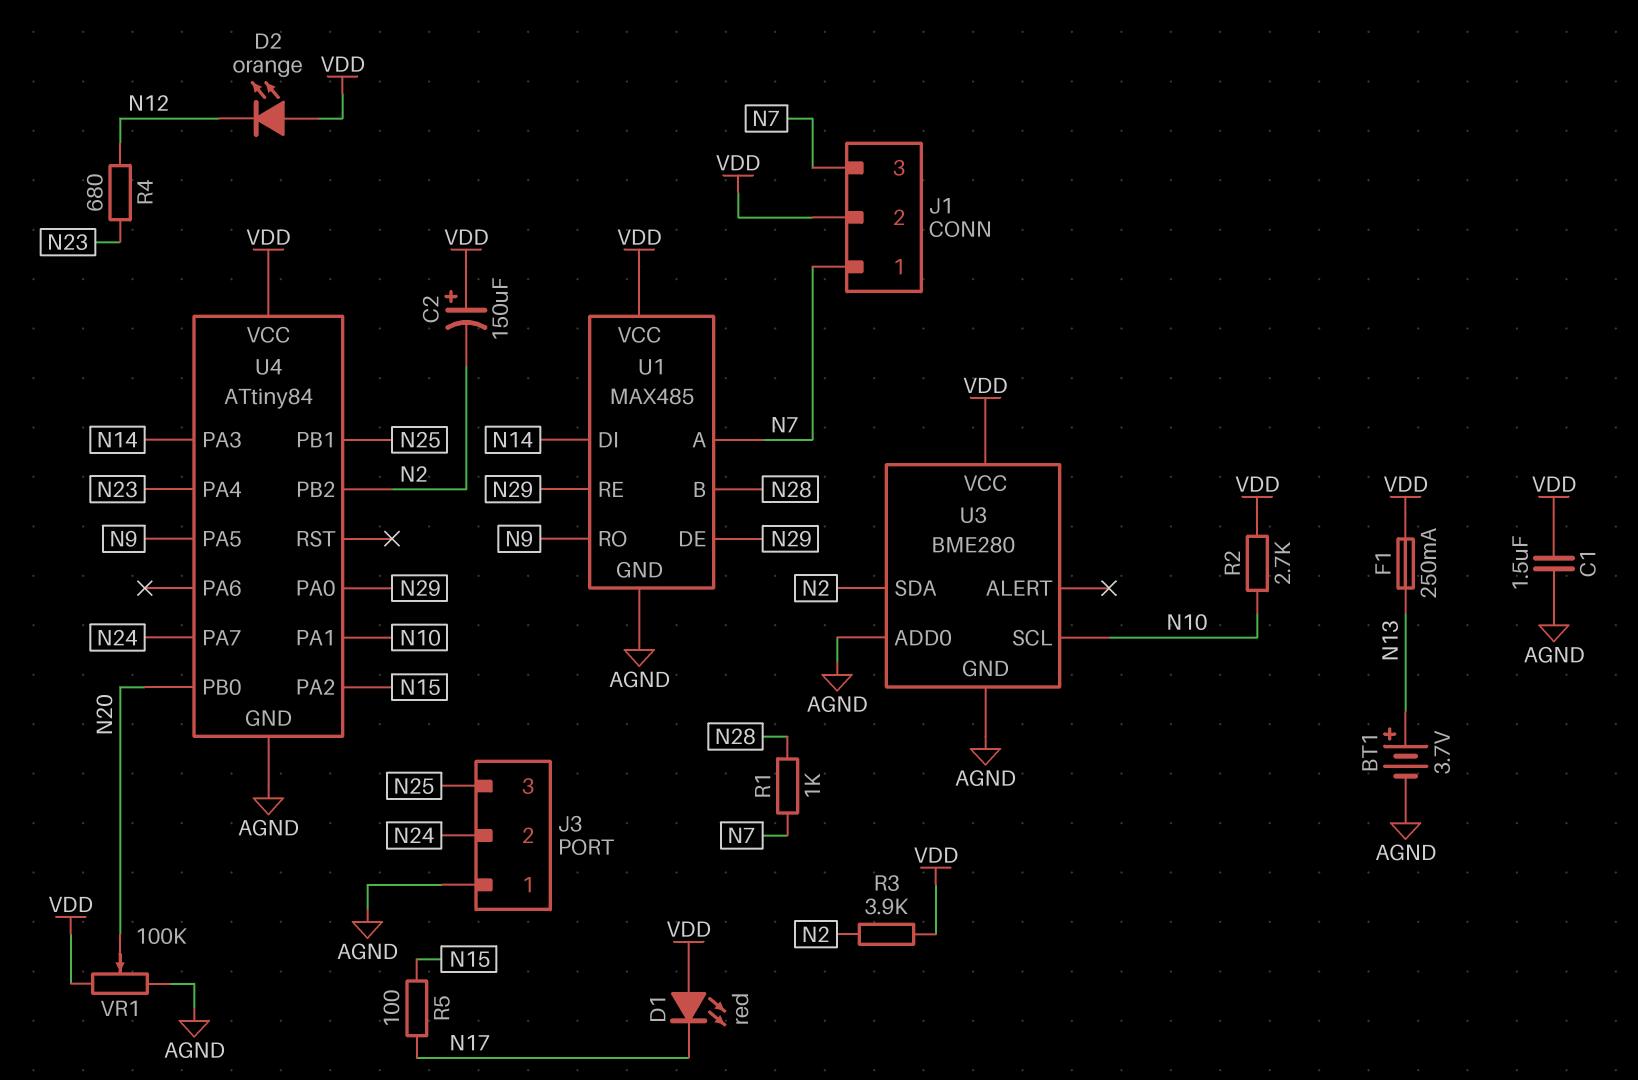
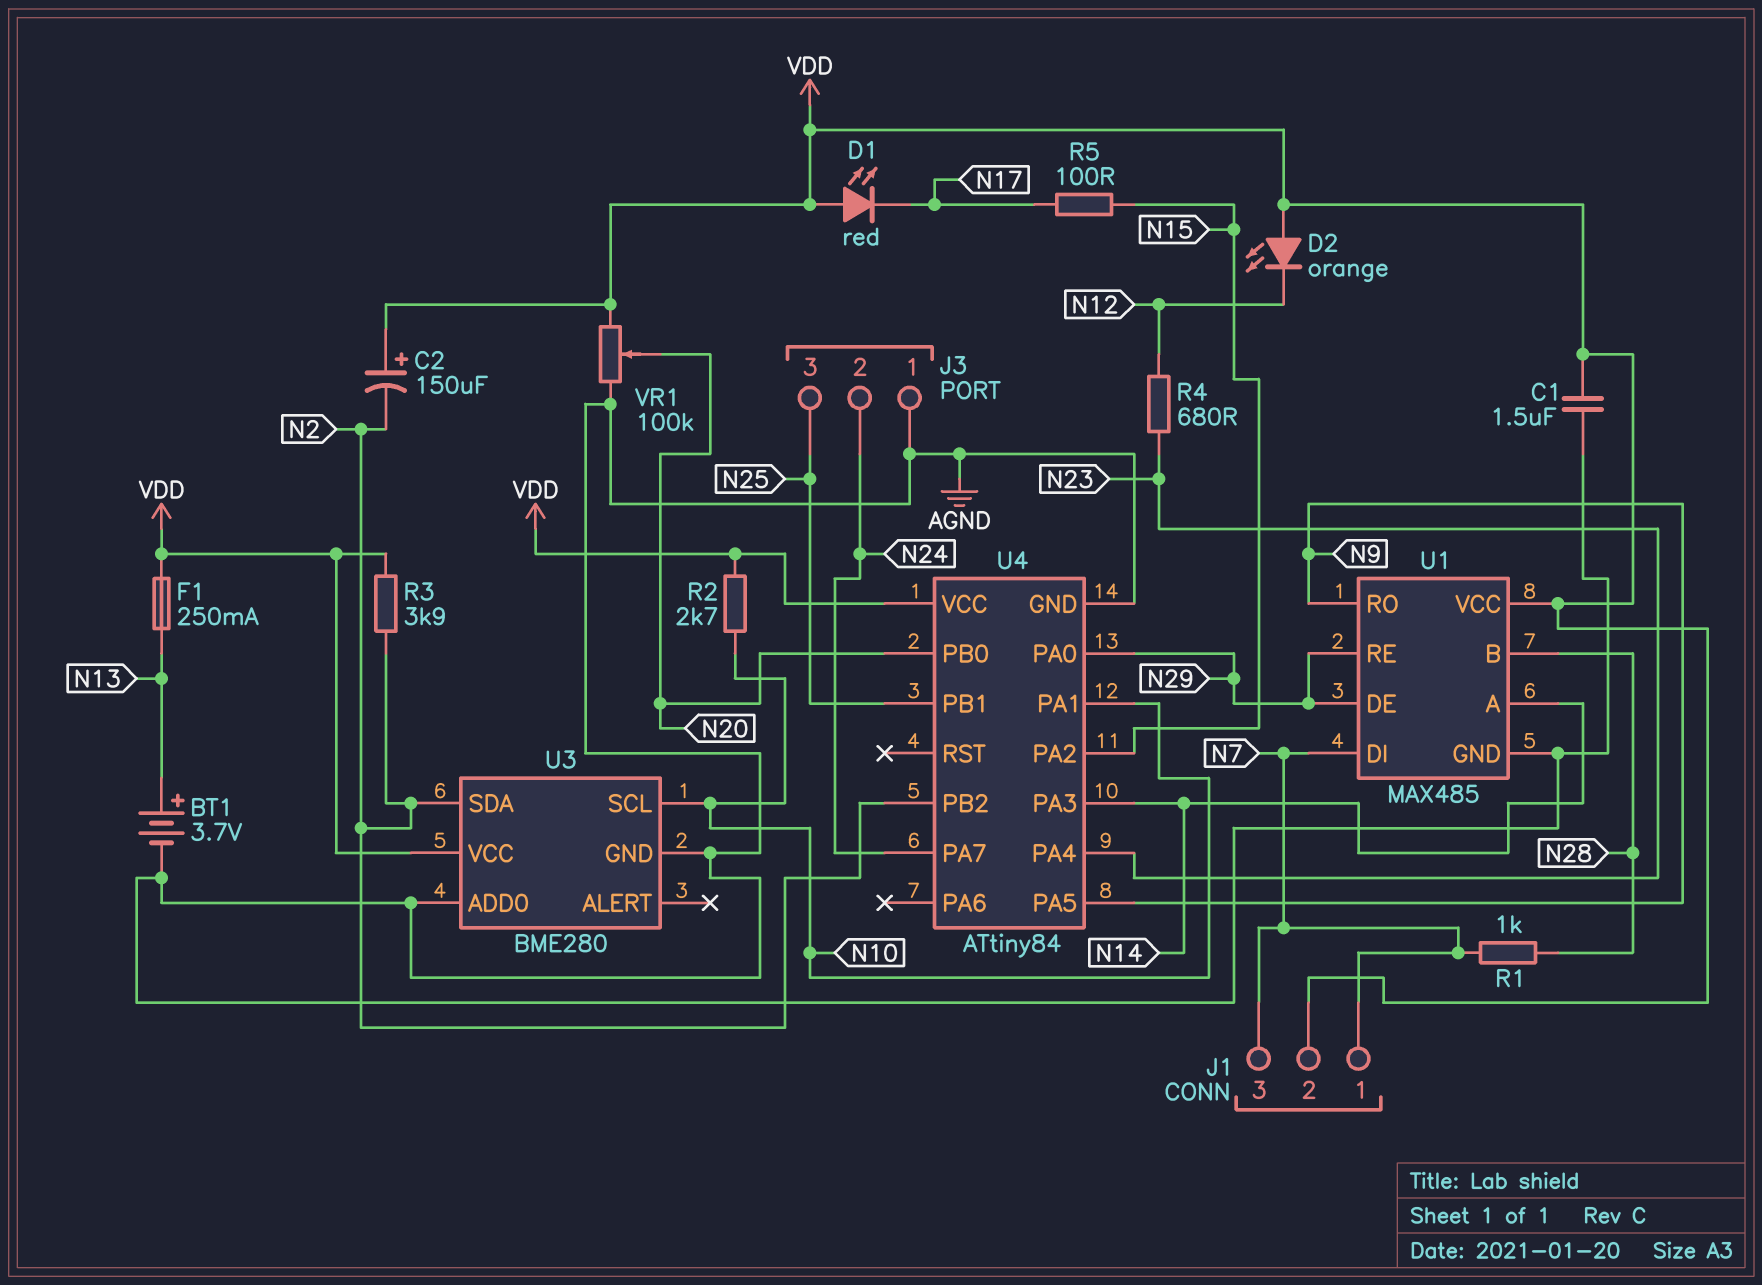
U1 pin A: N7 -> N14
U1 pin DI: N14 -> N7

